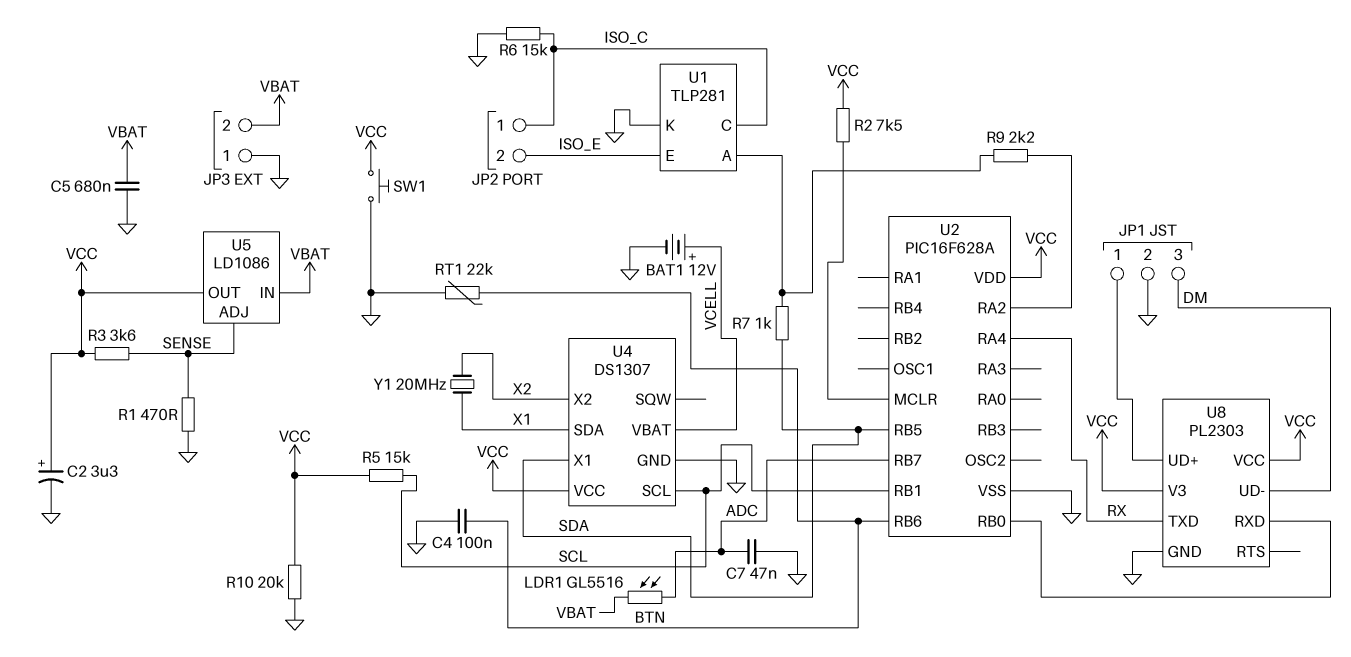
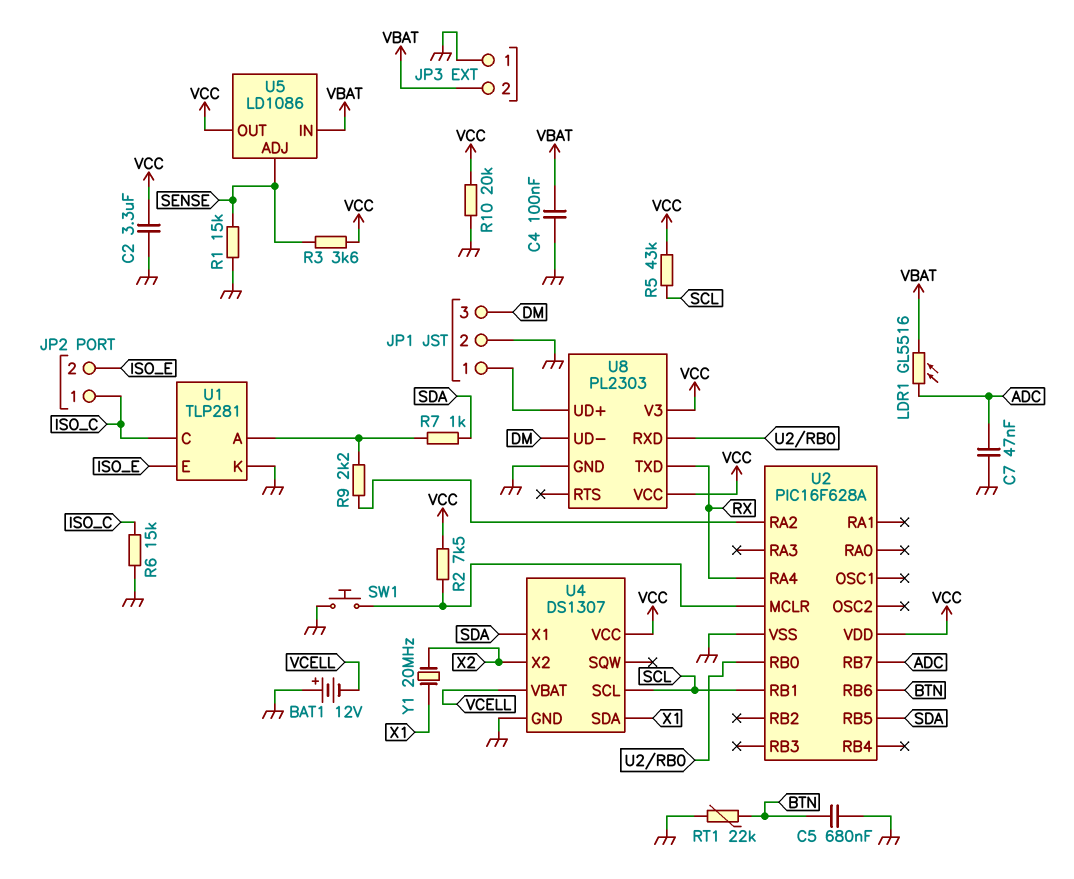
BAT1: 12V (plus VCELL, minus GND) -> 12V (plus GND, minus VCELL)
C2: 3.3uF (plus VCC, minus GND) -> 3.3uF (GND, VCC)
C4: 100nF (BTN, GND) -> 100nF (GND, VBAT)
C5: 680nF (GND, VBAT) -> 680nF (BTN, GND)
R1: 470 (GND, SENSE) -> 15k (GND, SENSE)
R5: 15k (SCL, VCC) -> 43k (SCL, VCC)
SW1: button (GND, VCC) -> button (GND, U2/MCLR)

